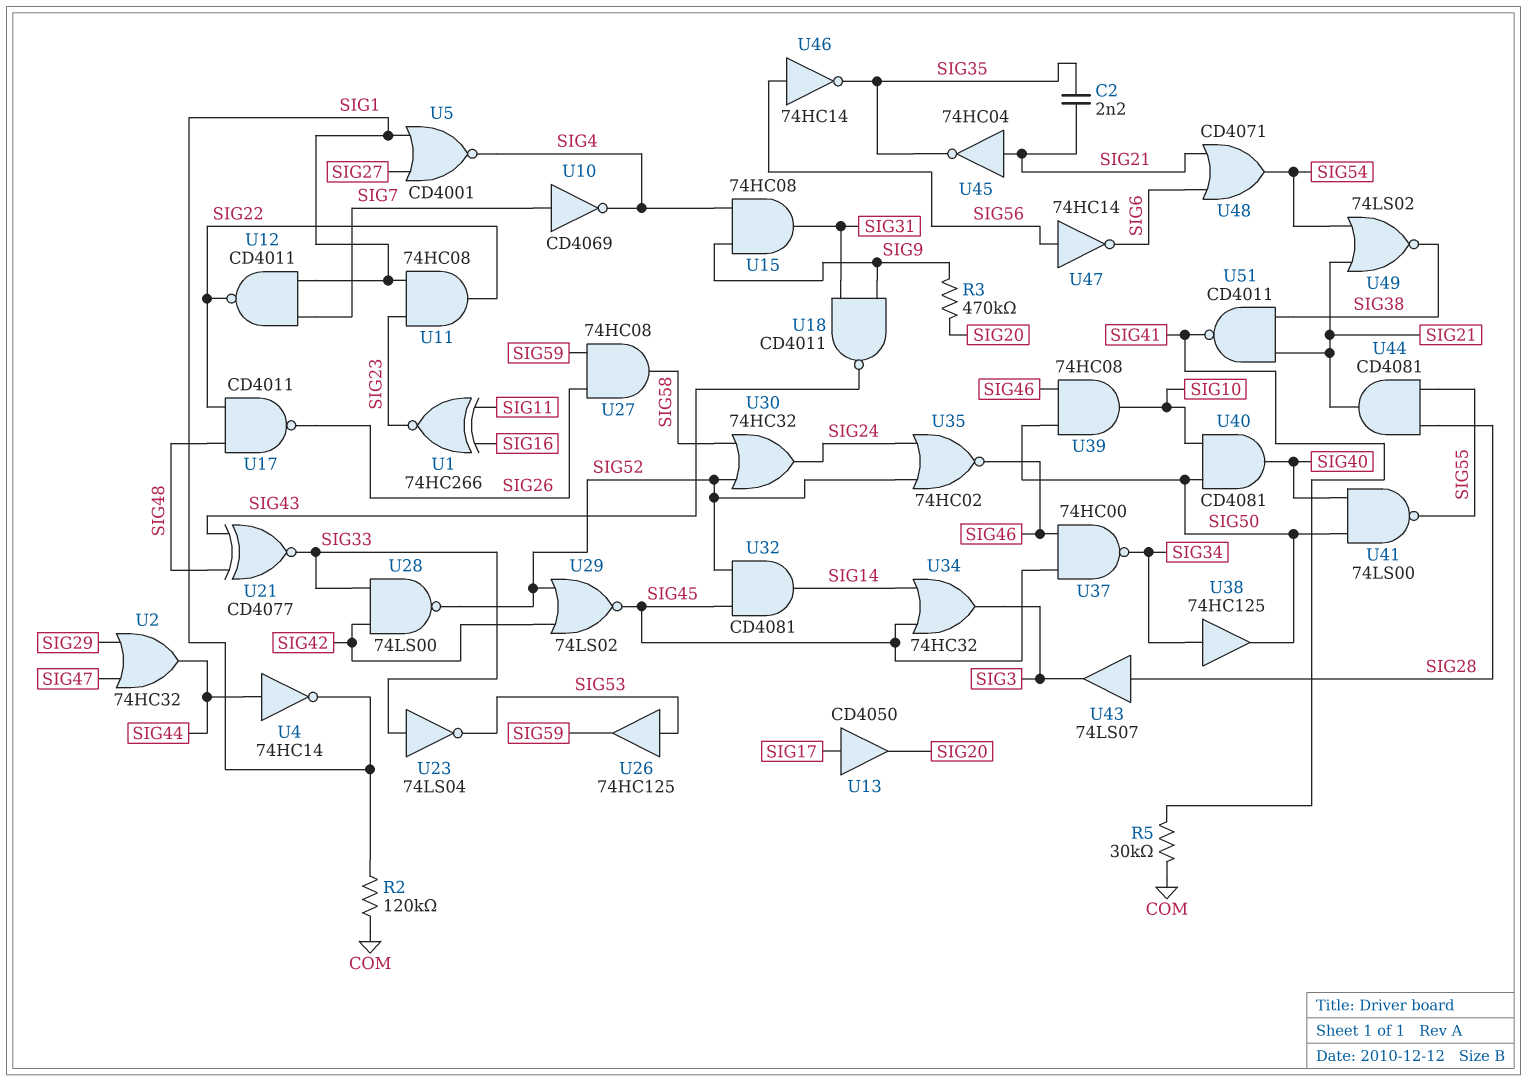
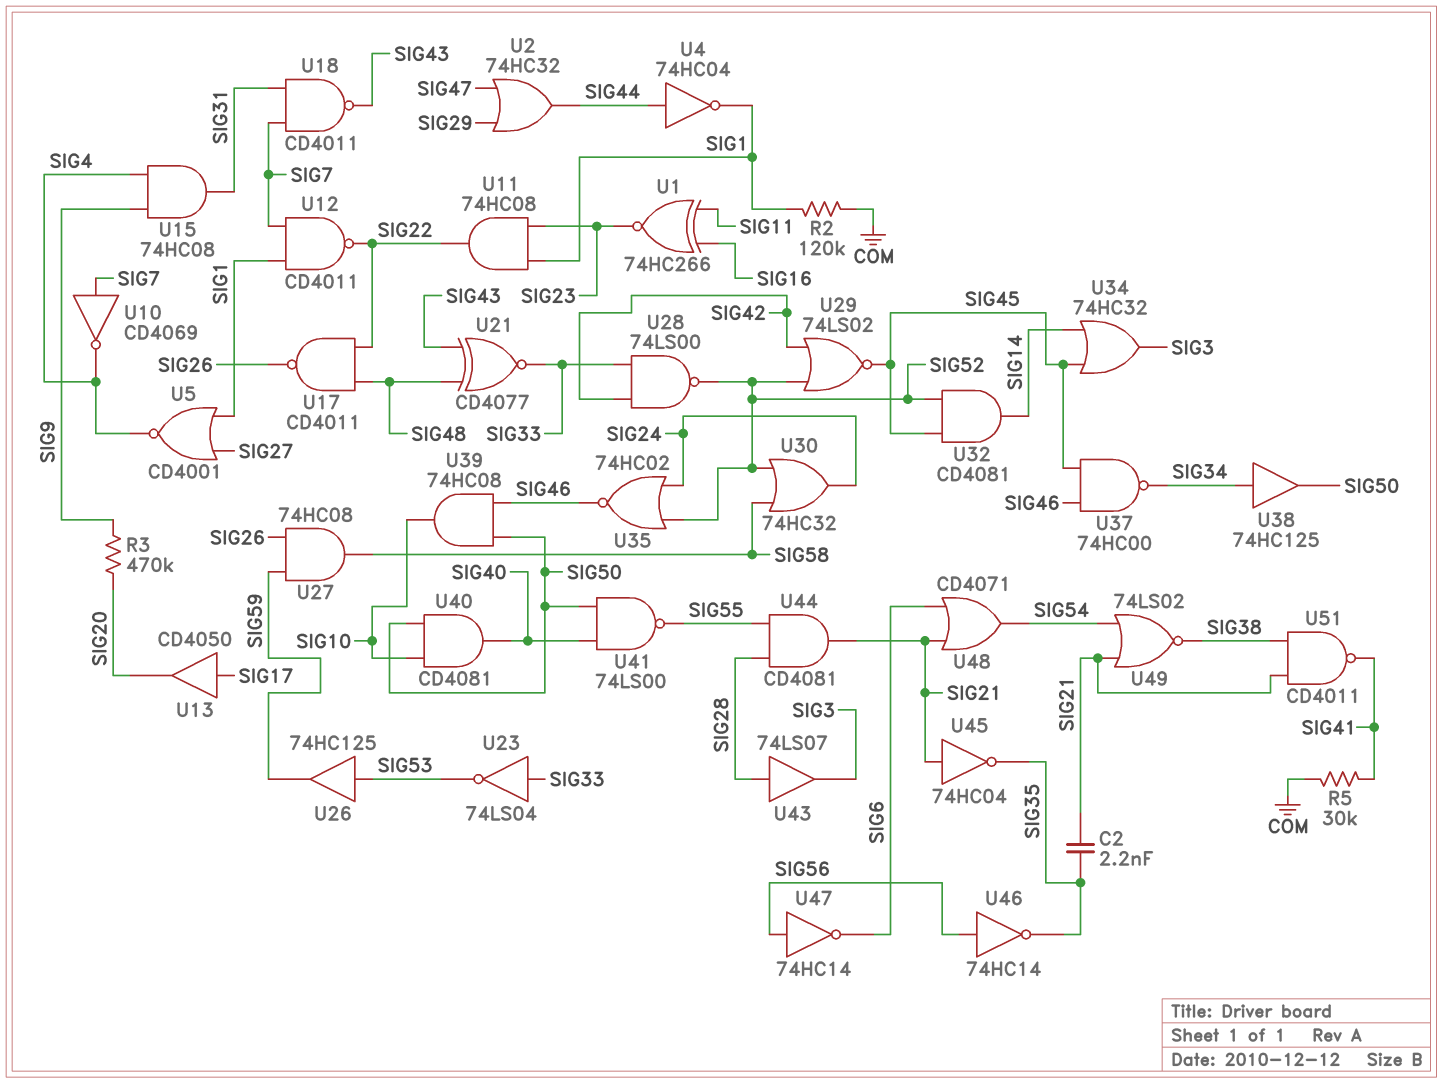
U4: NOT 74HC14 (in SIG44, out SIG1) -> NOT 74HC04 (in SIG44, out SIG1)
U18: NAND CD4011 (in SIG9, in SIG31, out SIG43) -> NAND CD4011 (in SIG7, in SIG31, out SIG43)

